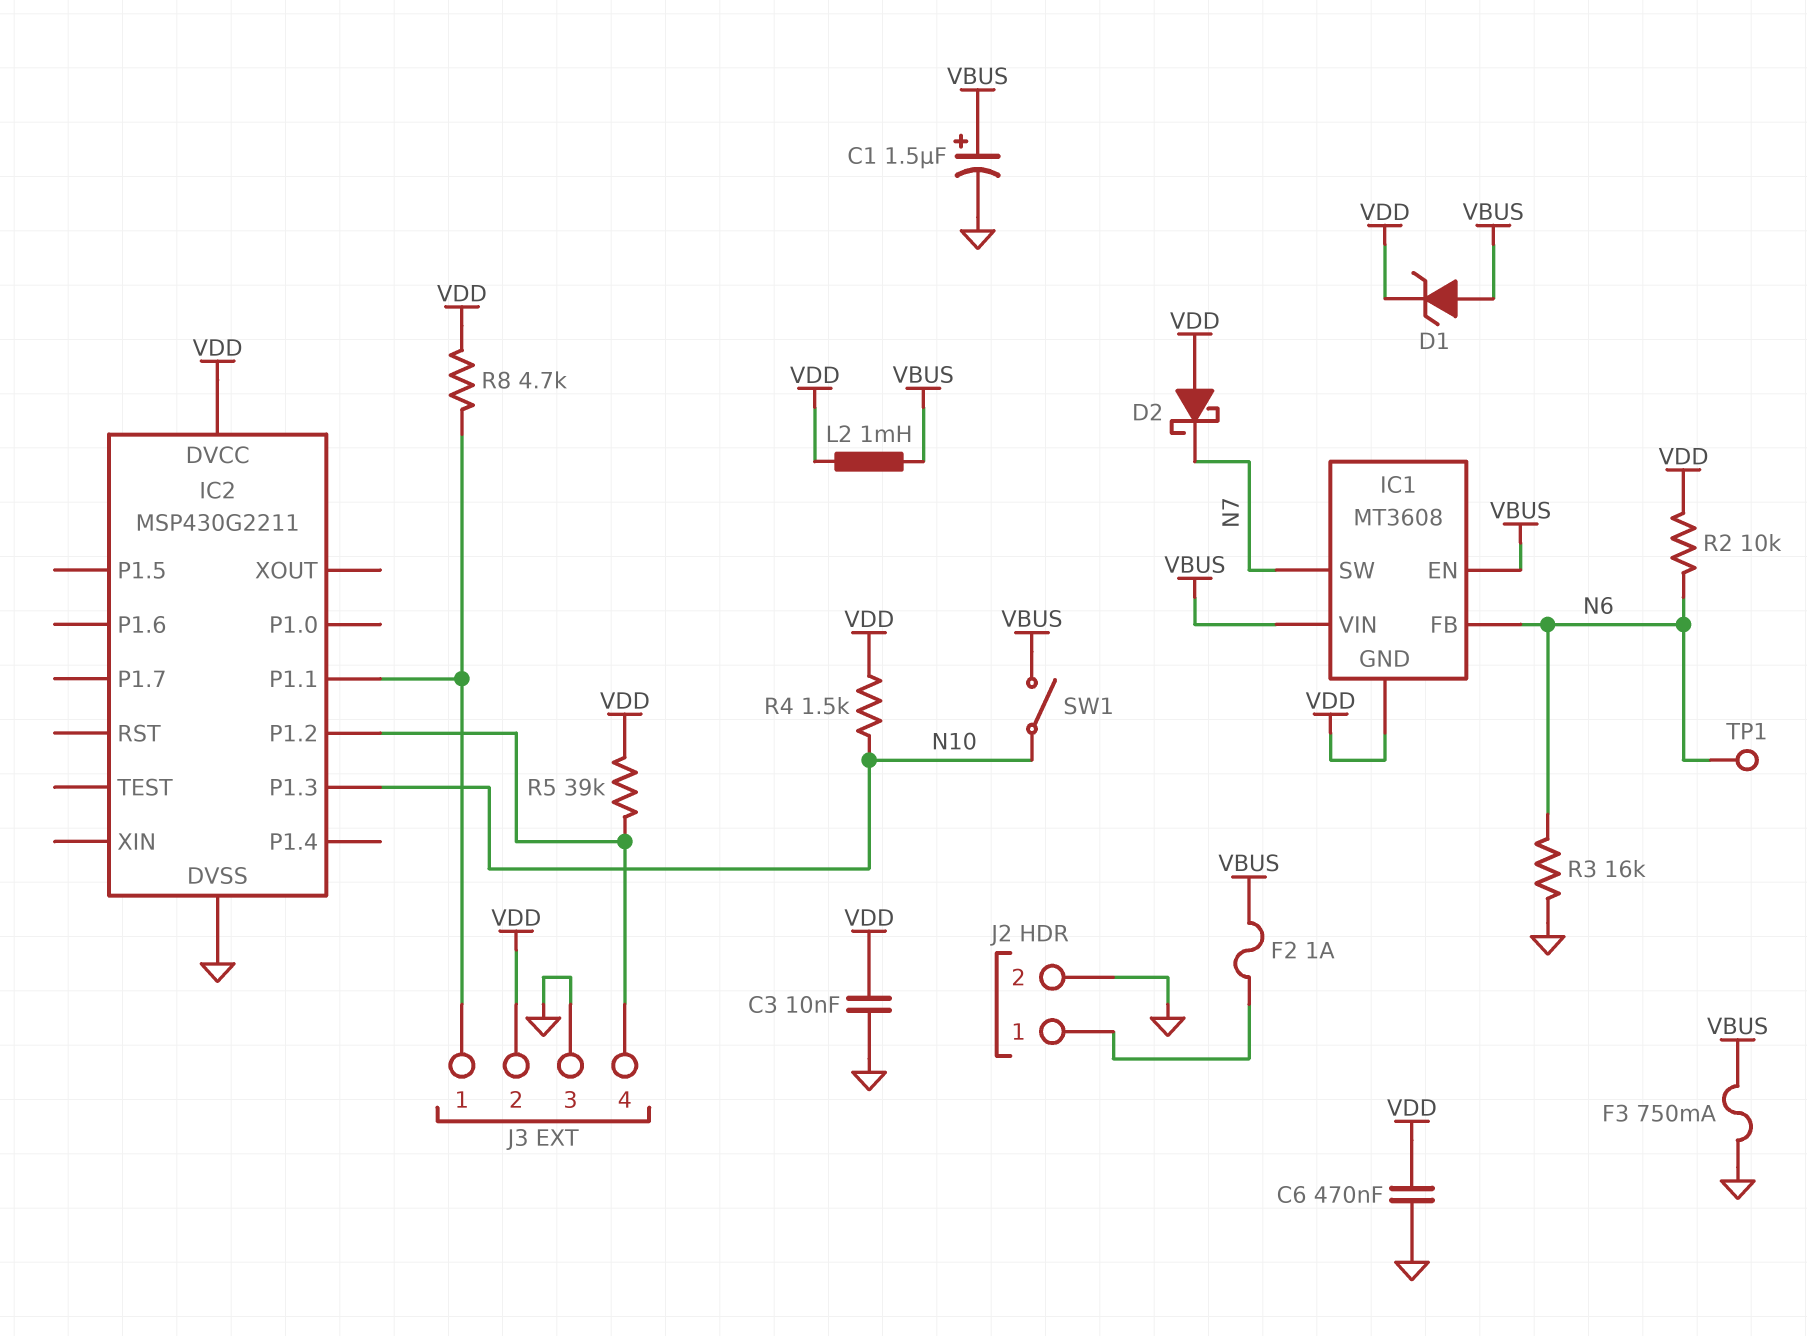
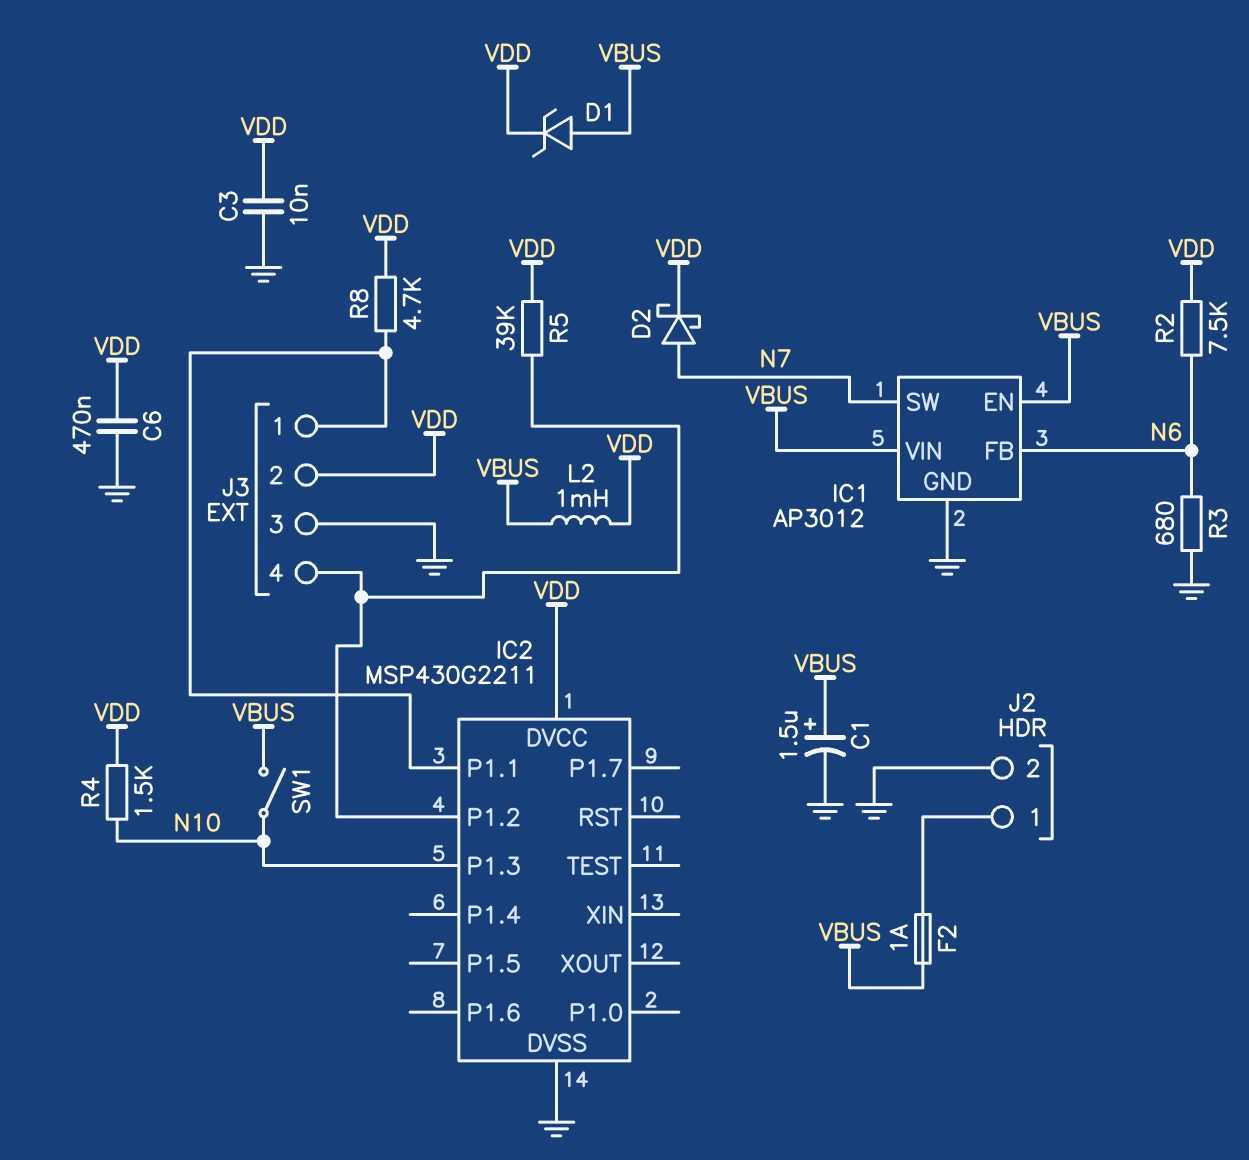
D2: schottky (A VDD, K N7) -> schottky (A N7, K VDD)
F3: 750mA (GND, VBUS) -> none
IC1: MT3608 -> AP3012
IC1 pin GND: VDD -> GND
R2: 10k (N6, VDD) -> 7.5k (N6, VDD)
R3: 16k (GND, N6) -> 680 (GND, N6)
TP1: test point (N6) -> none

